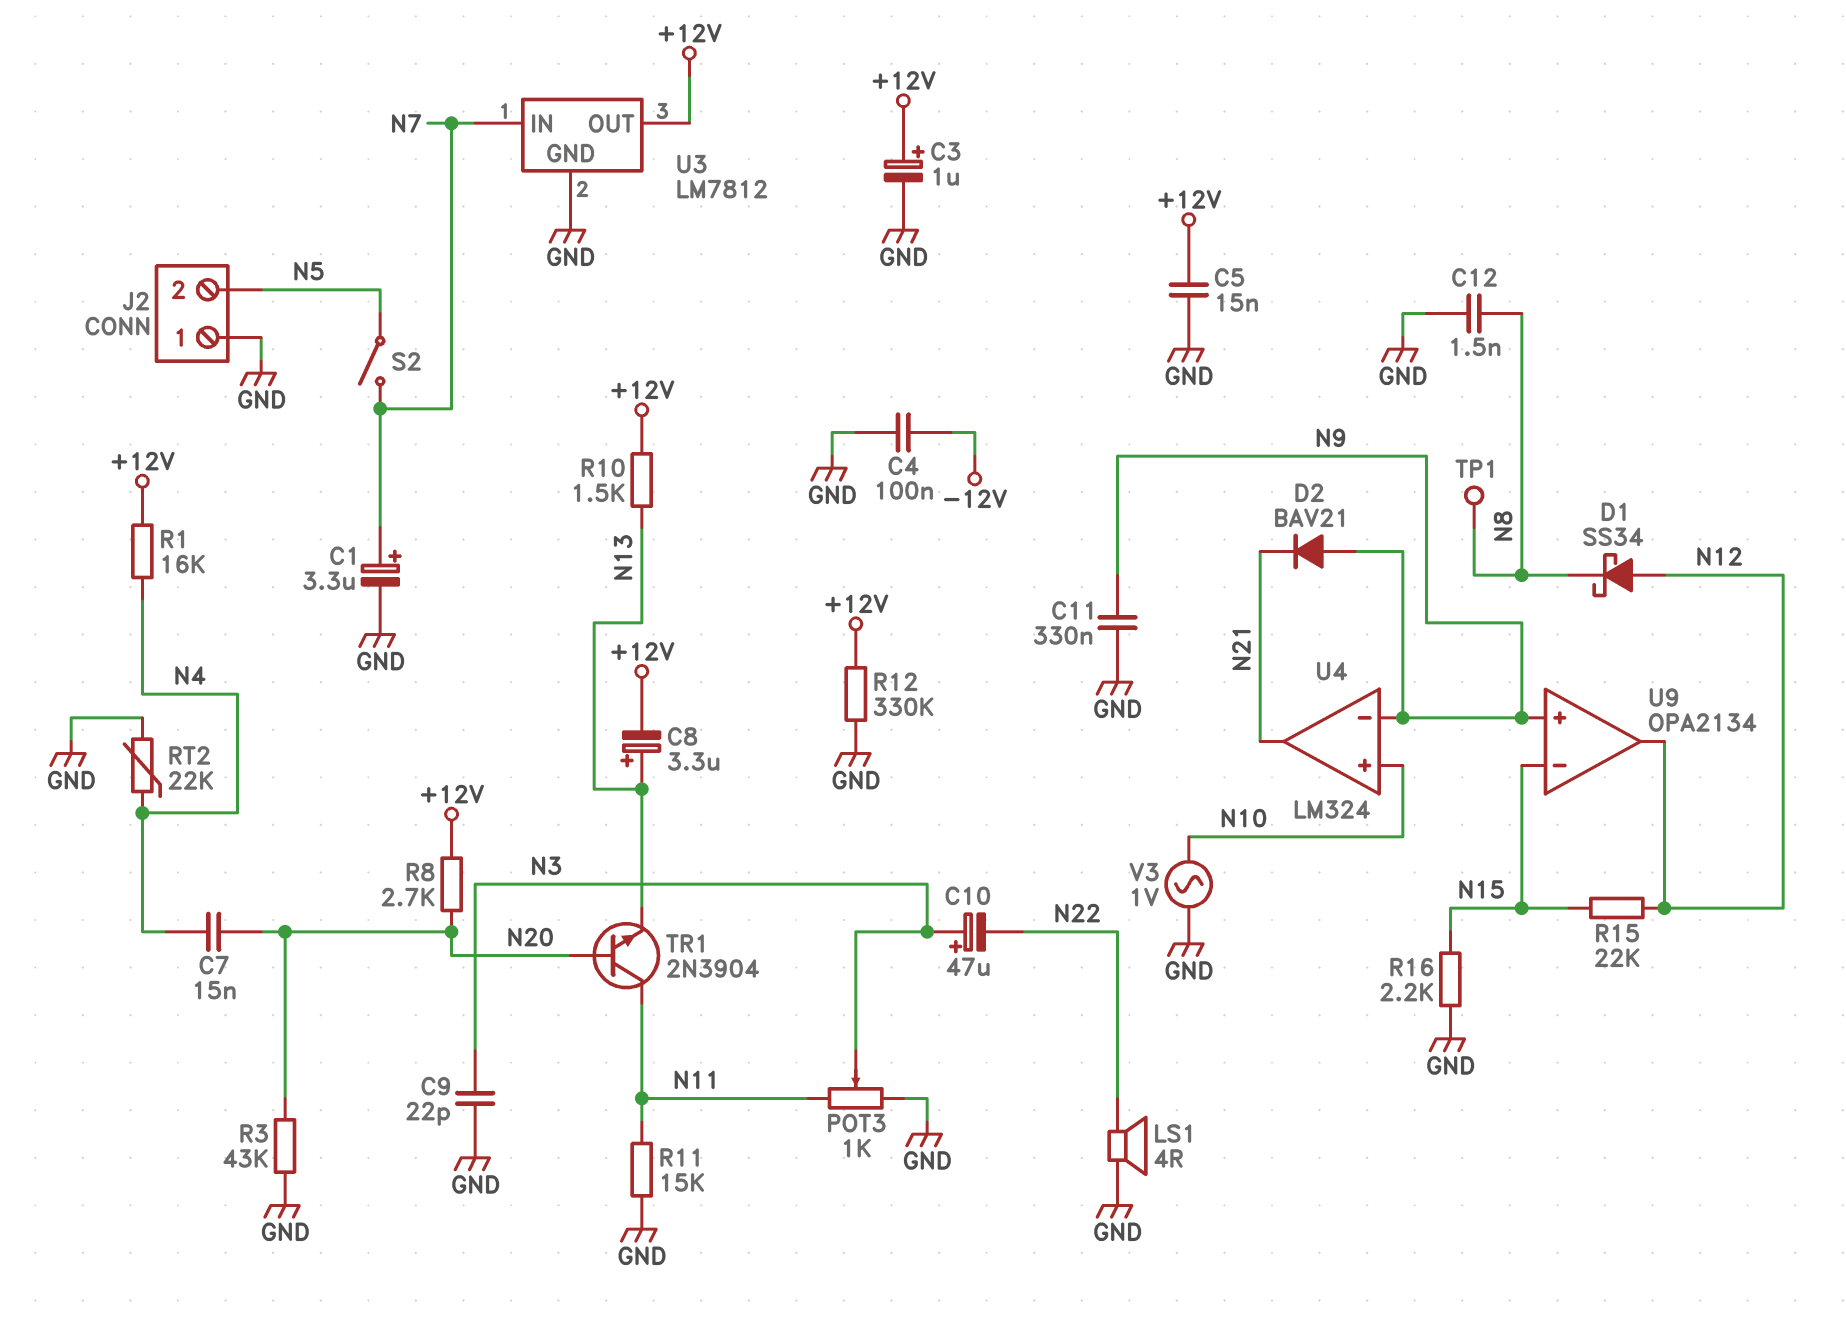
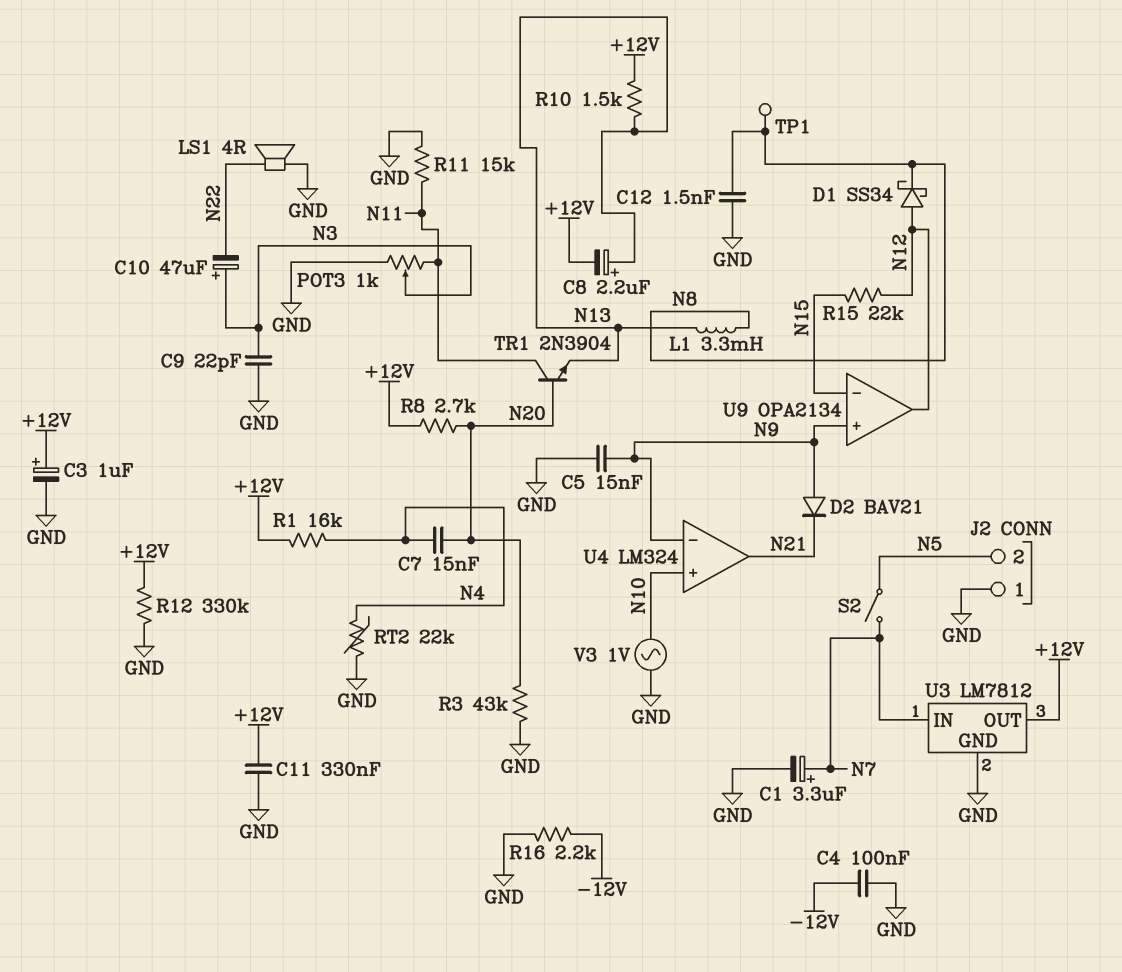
C5: 15nF (+12V, GND) -> 15nF (GND, N9)
C8: 3.3uF (plus N13, minus +12V) -> 2.2uF (plus N13, minus +12V)
C11: 330nF (GND, N9) -> 330nF (+12V, GND)
L1: none -> 3.3mH (N8, N13)
R16: 2.2k (GND, N15) -> 2.2k (-12V, GND)

